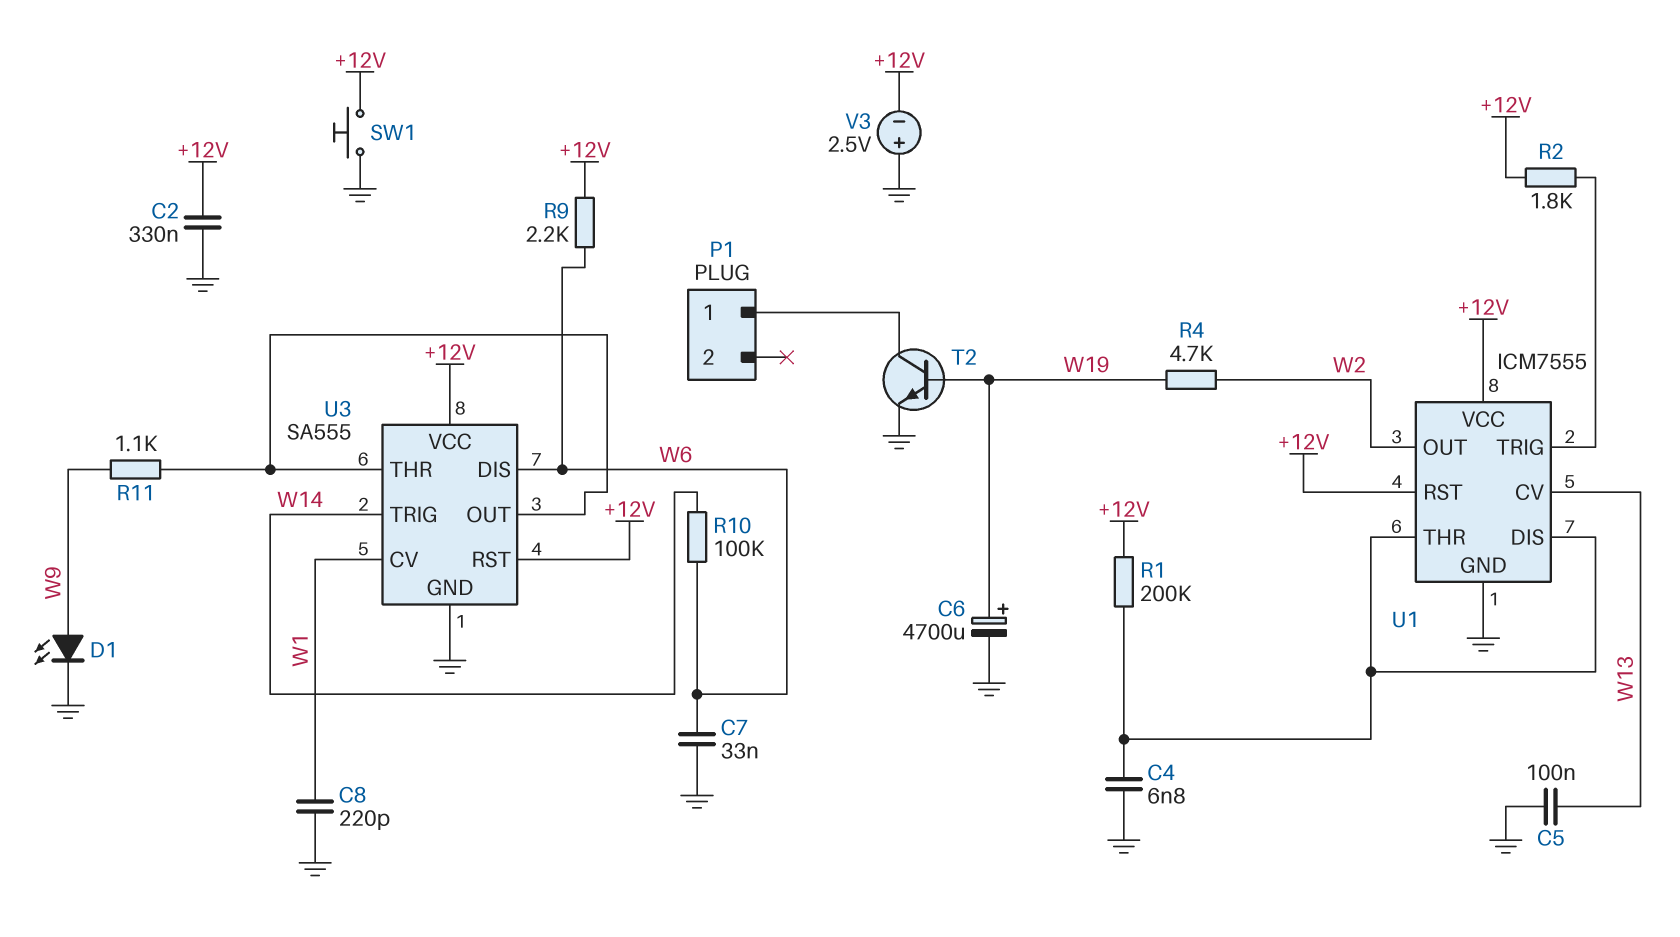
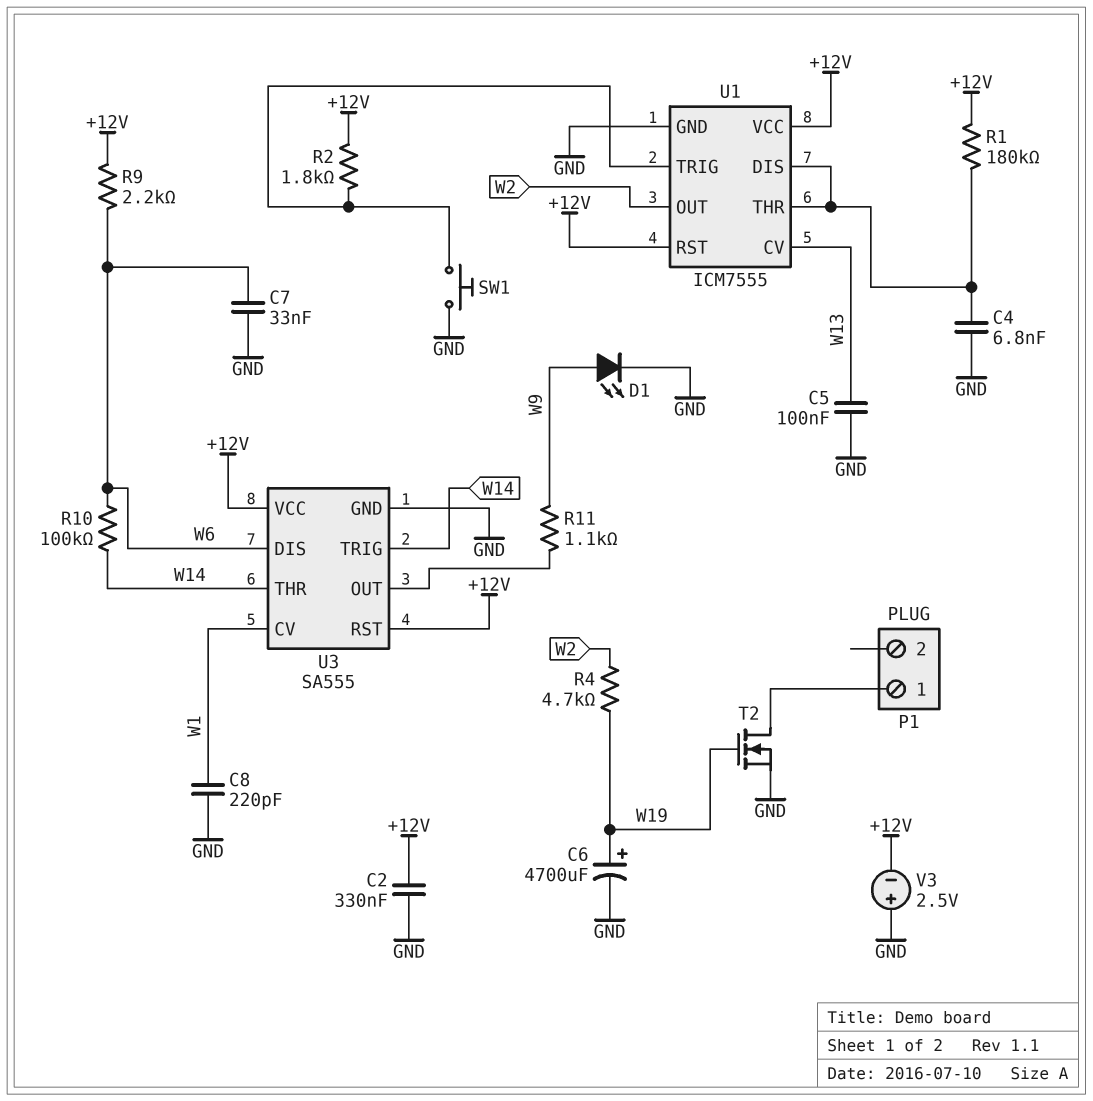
R1: 200k (+12V, U1/DIS) -> 180k (+12V, U1/DIS)
SW1: button (+12V, GND) -> button (GND, U1/TRIG)
T2: NPN (B W19, C P1/1, E GND) -> NMOS (G W19, D P1/1, S GND)
U3 pin THR: U3/OUT -> W14

